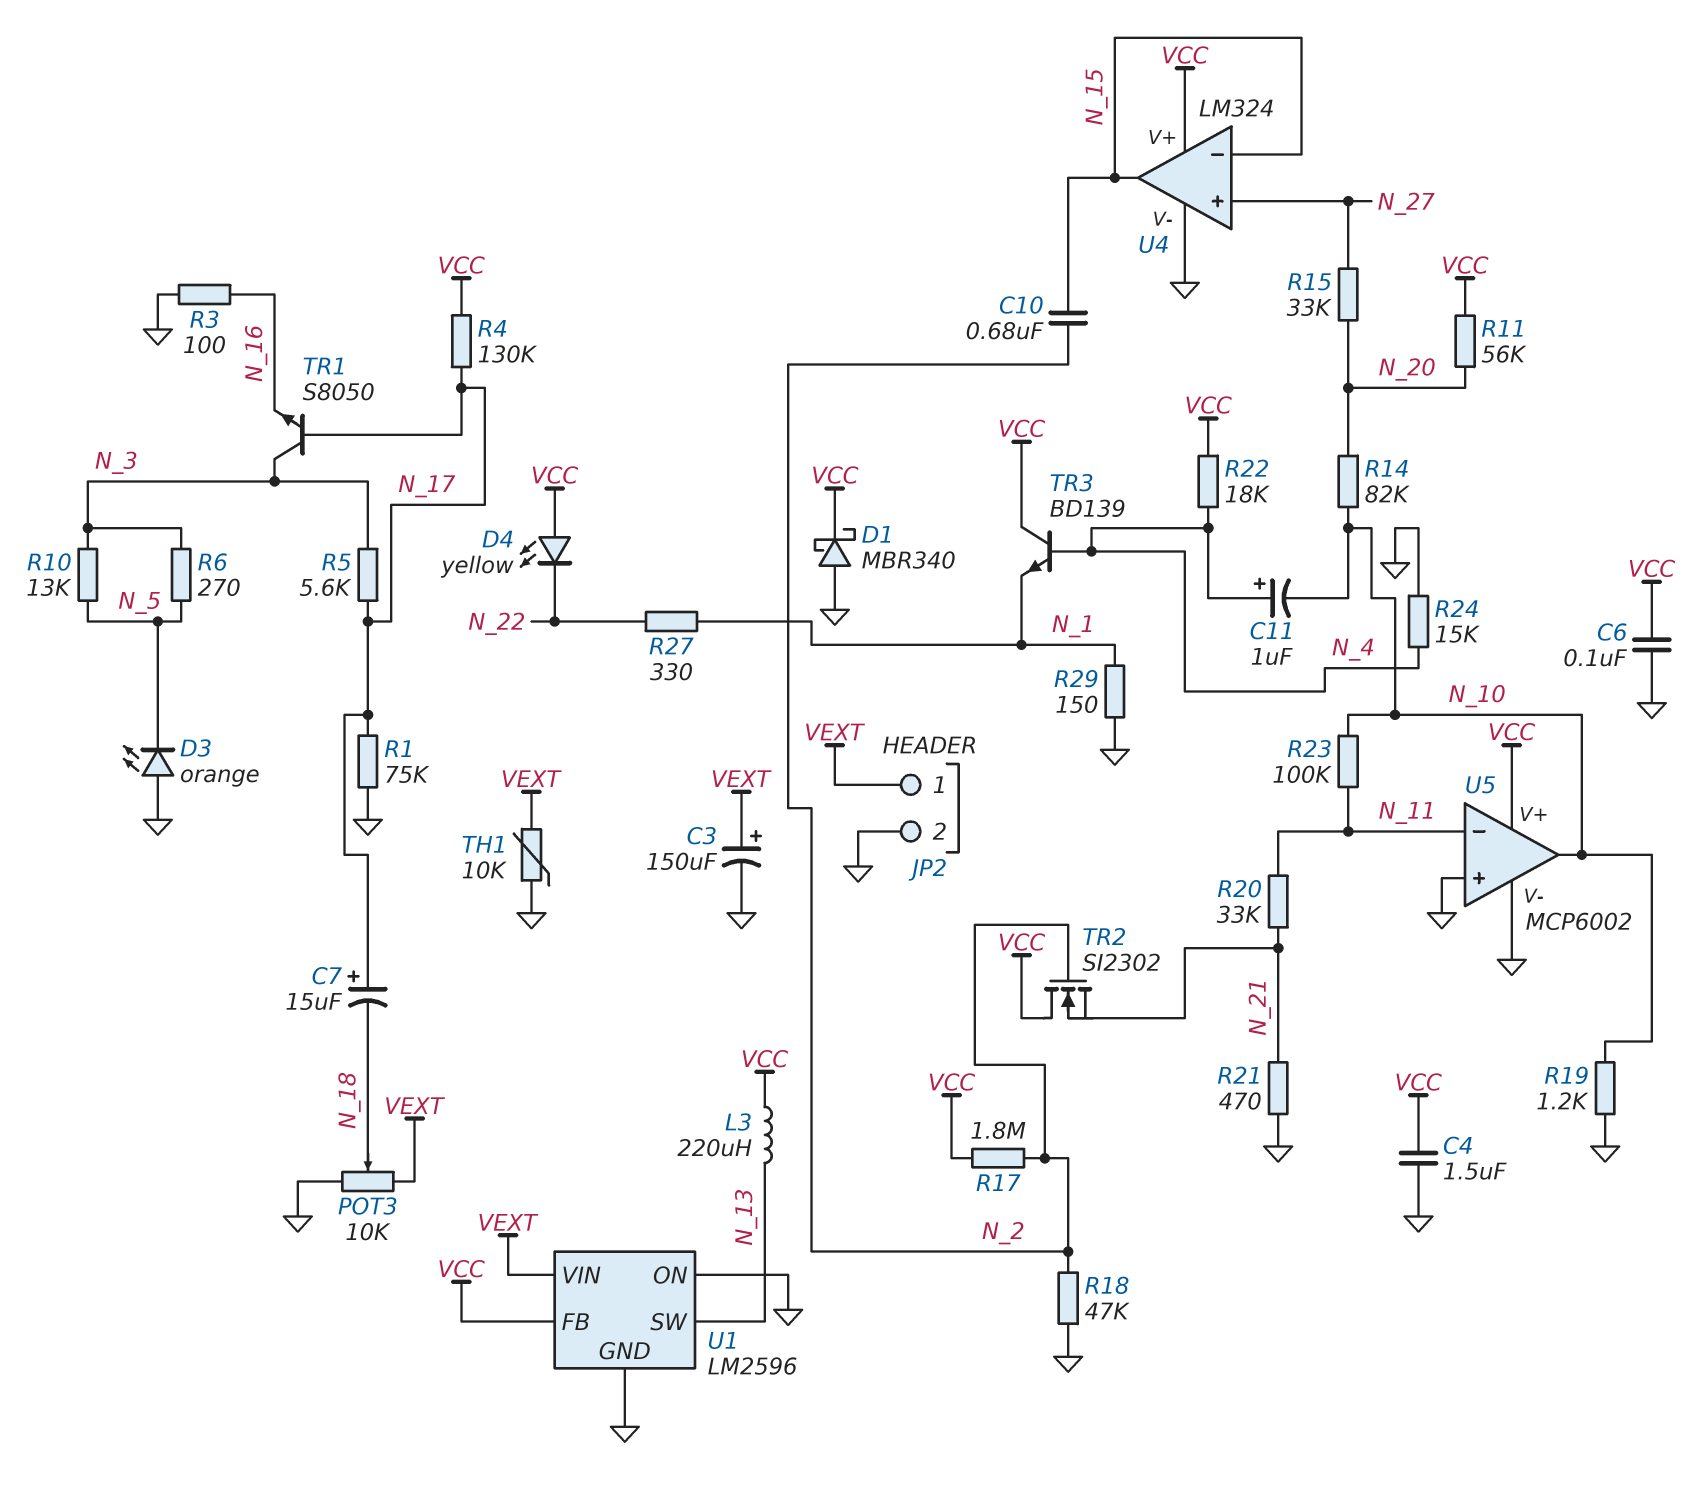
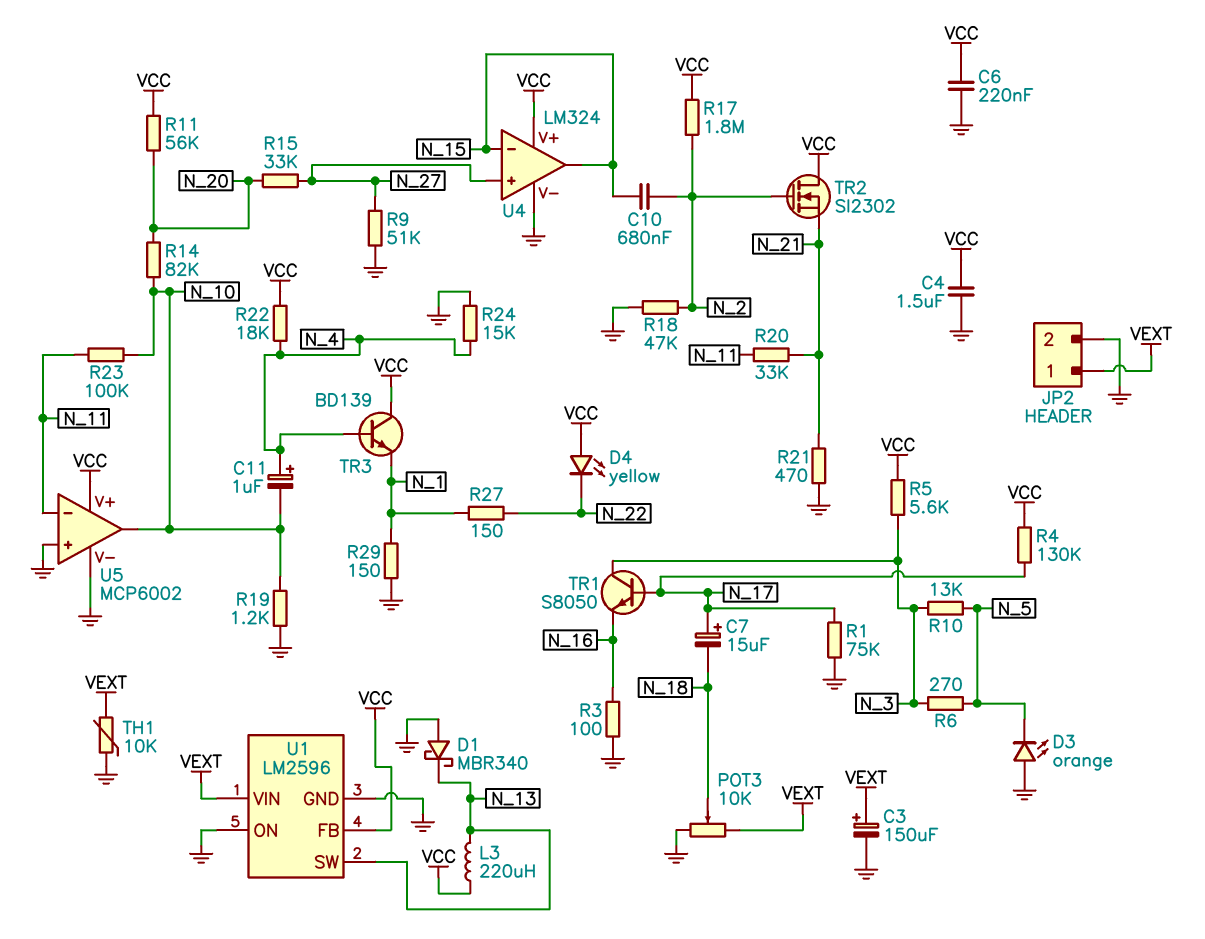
C6: 100nF (GND, VCC) -> 220nF (GND, VCC)
D1: schottky MBR340 (A GND, K VCC) -> schottky MBR340 (A GND, K N_13)
R5: 5.6k (N_3, N_17) -> 5.6k (N_3, VCC)
R9: none -> 51k (GND, N_27)
R27: 330 (N_1, N_22) -> 150 (N_1, N_22)

